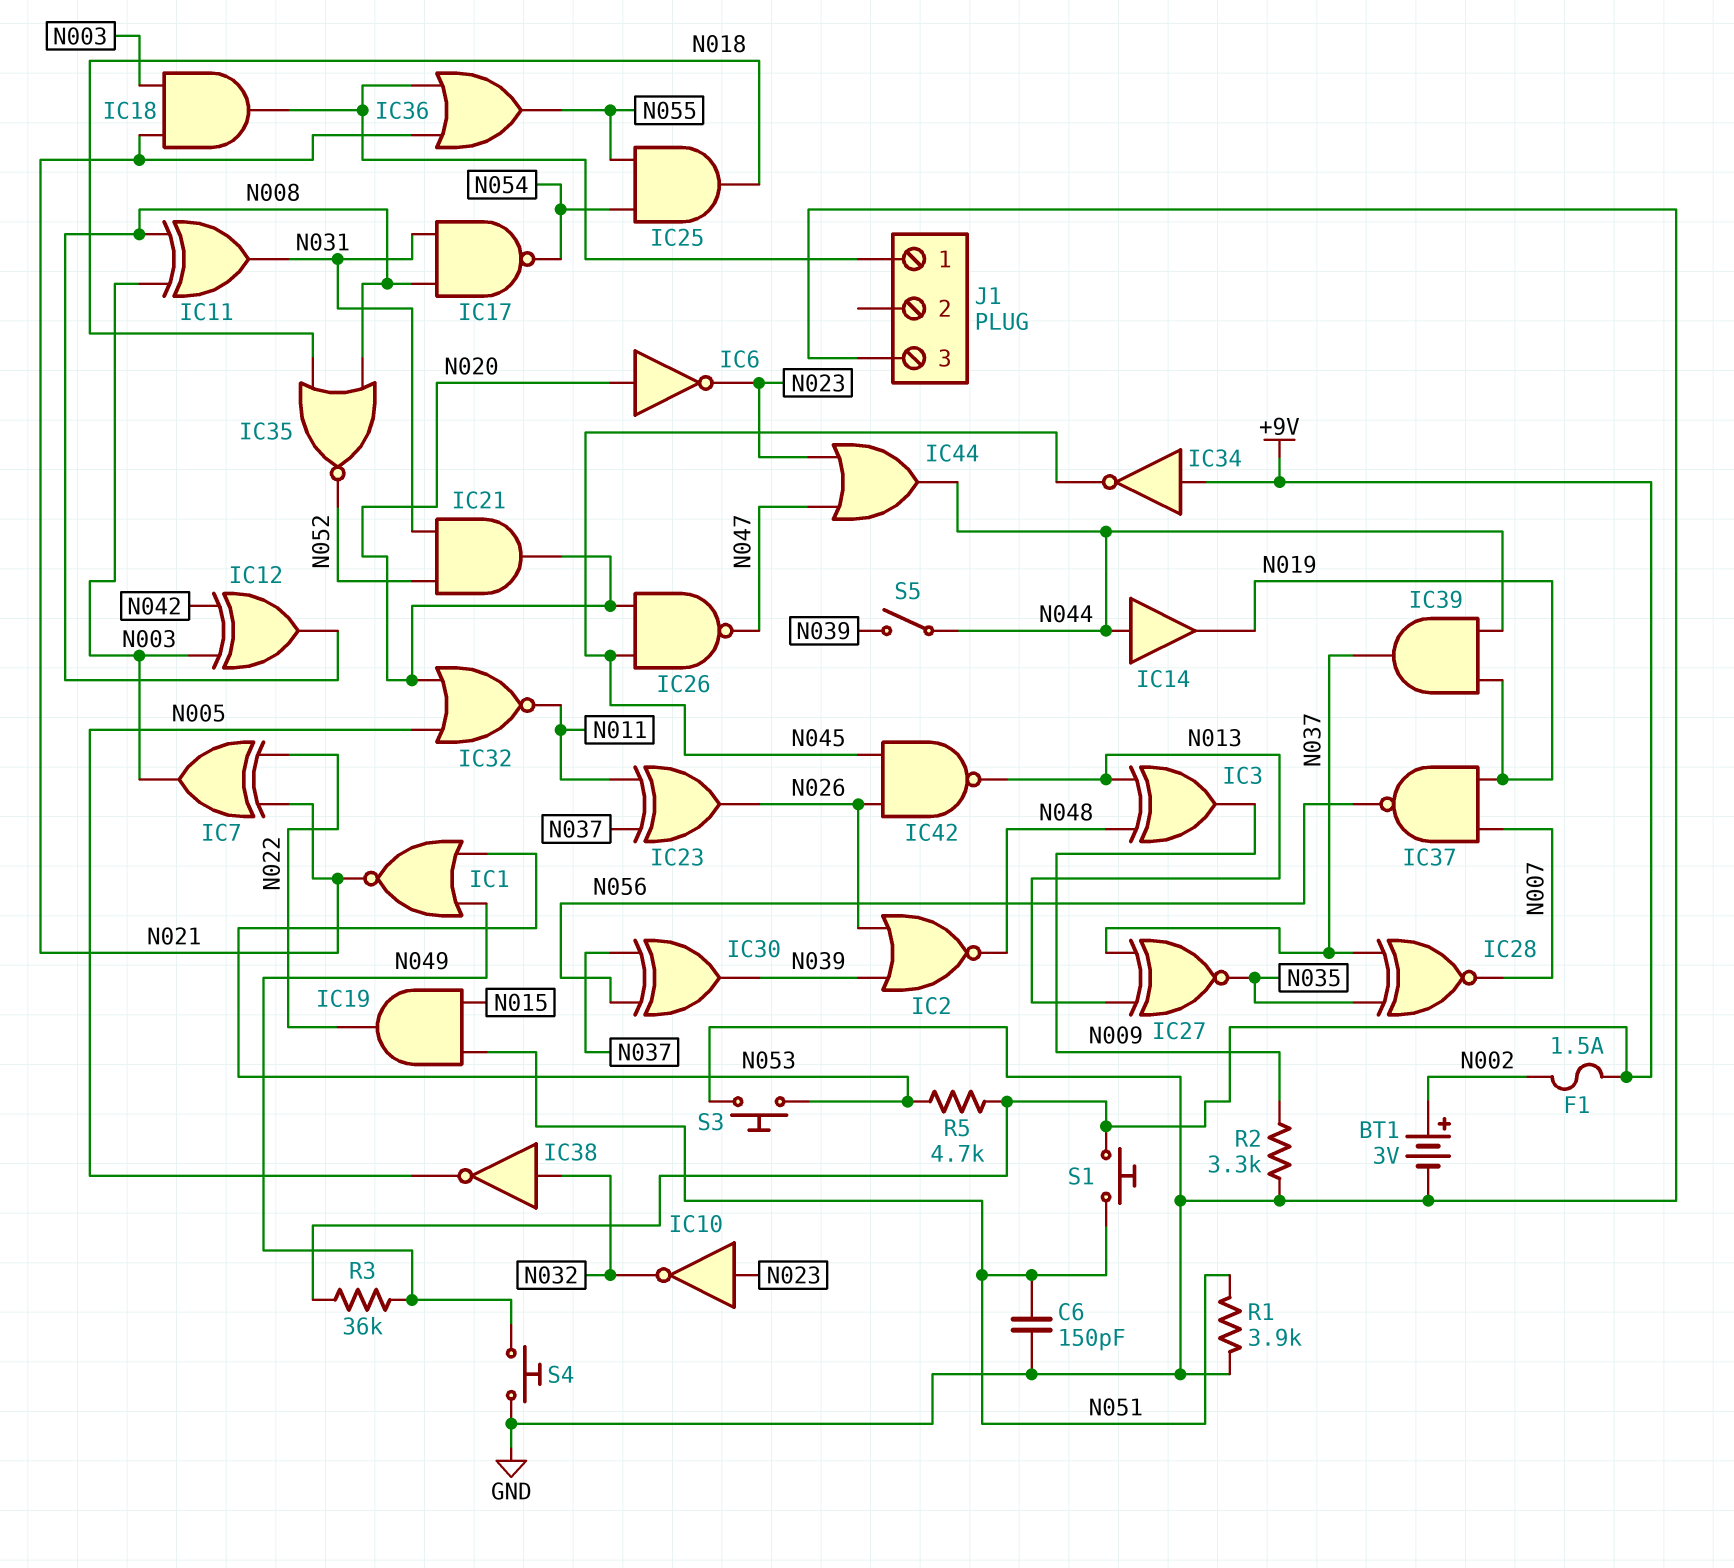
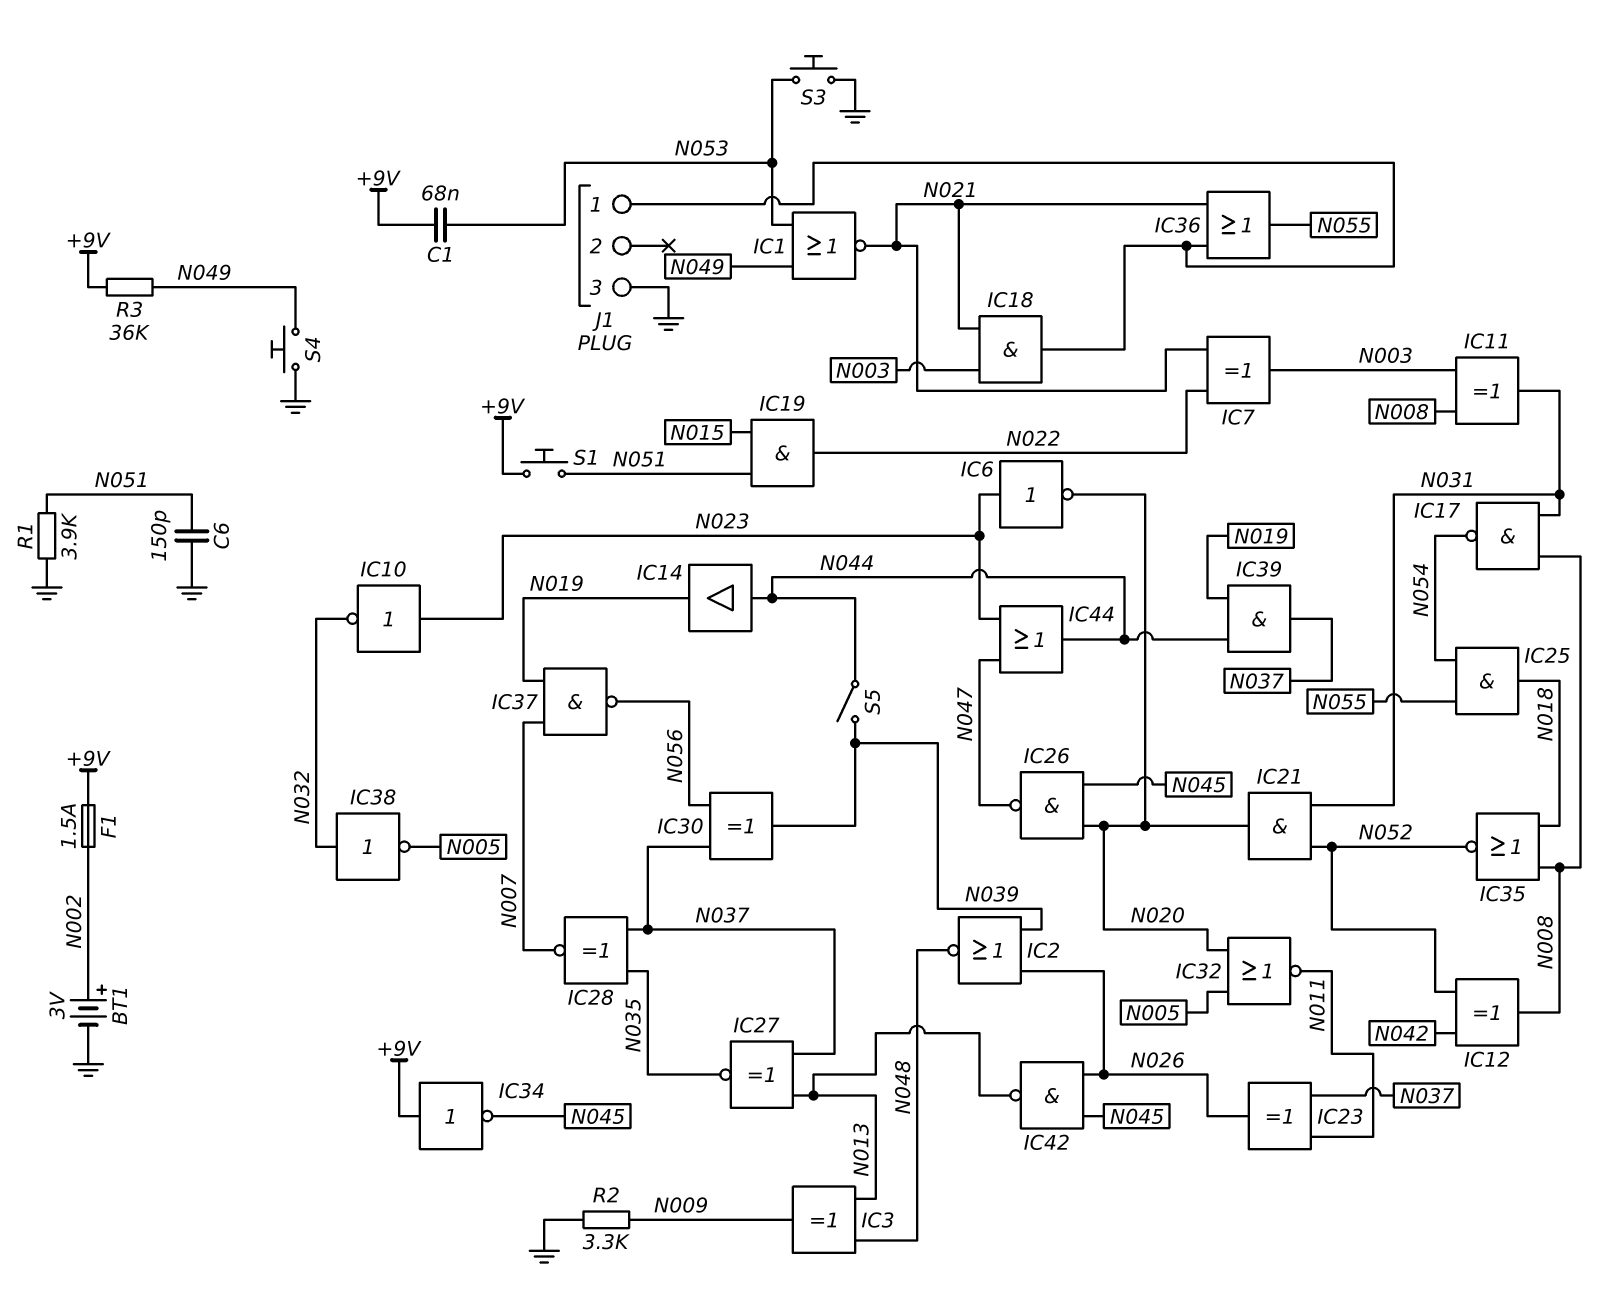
C1: none -> 68nF (+9V, N053)
IC6: NOT (in N020, out N023) -> NOT (in N023, out N020)
IC12: XOR (in N003, in N042, out N008) -> XOR (in N042, in N052, out N008)
R5: 4.7k (+9V, N053) -> none

